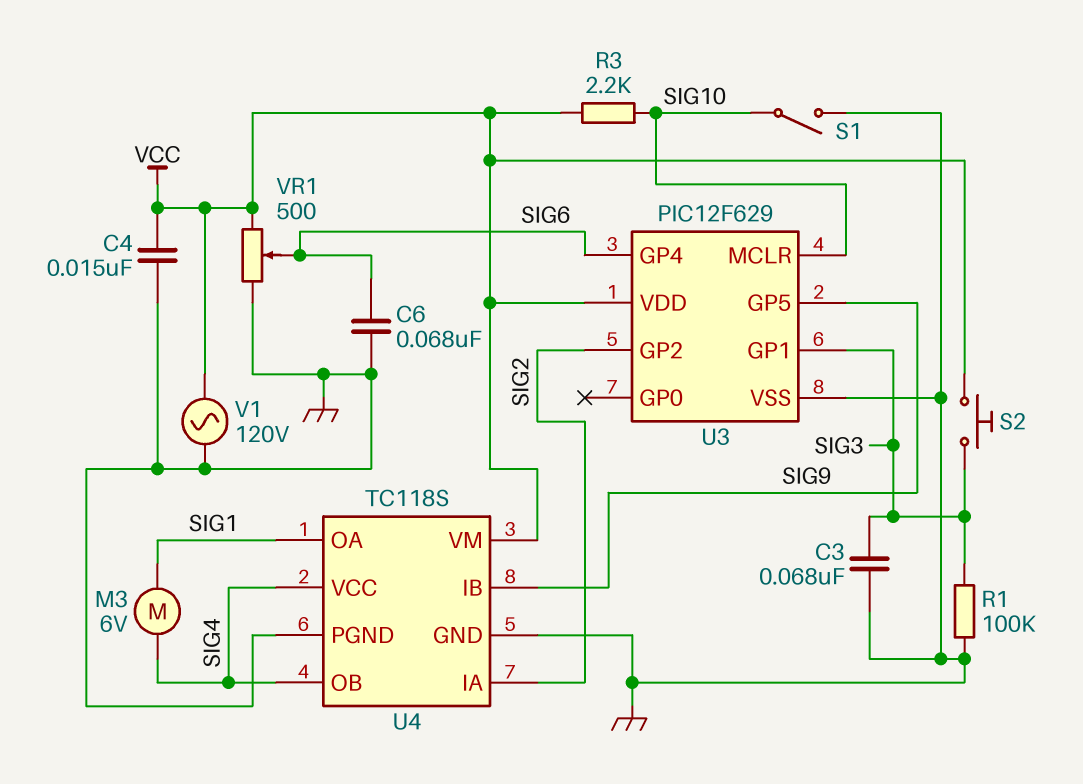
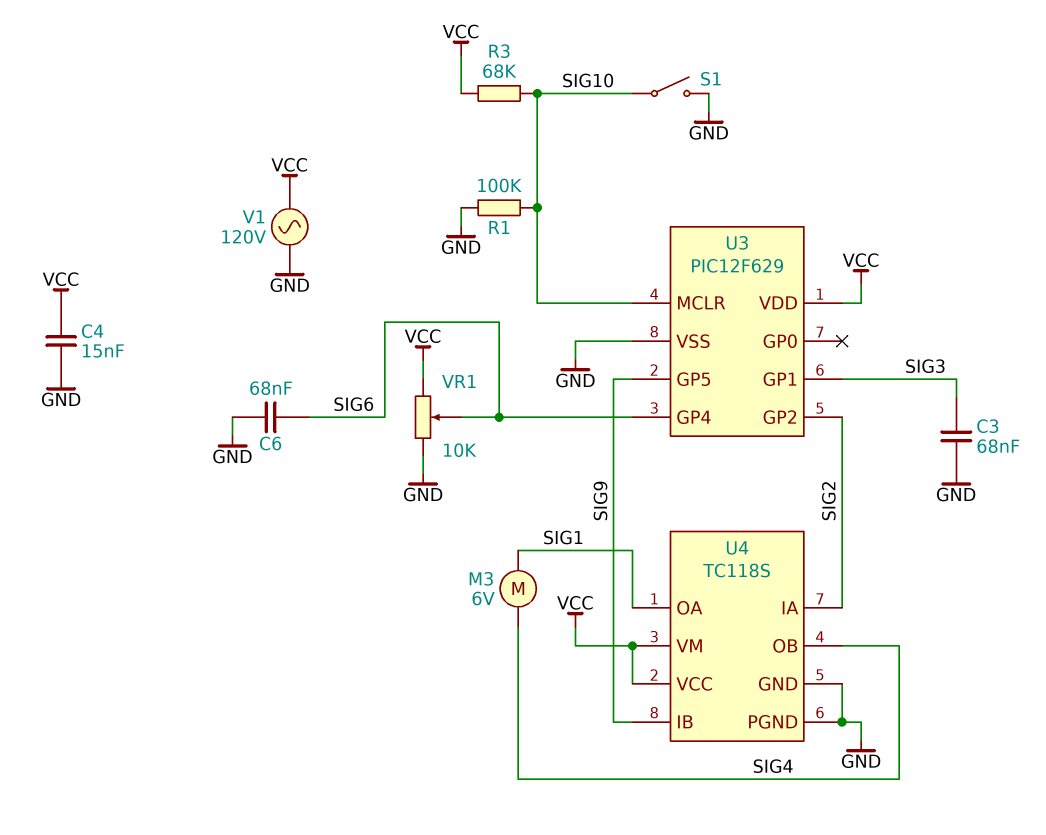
R1: 100k (GND, SIG3) -> 100k (GND, SIG10)
R3: 2.2k (SIG10, VCC) -> 68k (SIG10, VCC)
S2: button (SIG3, VCC) -> none
U4 pin VCC: SIG4 -> VCC
VR1: 500 (GND, VCC, wiper SIG6) -> 10k (GND, VCC, wiper SIG6)

